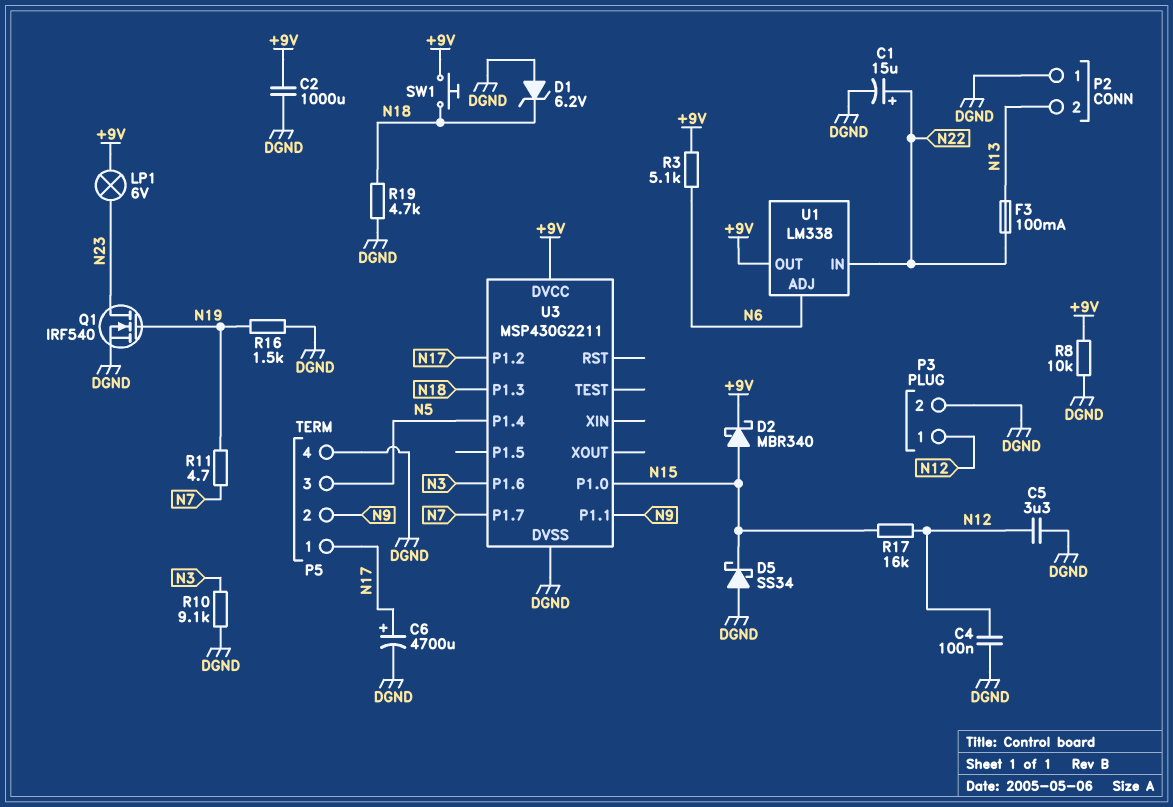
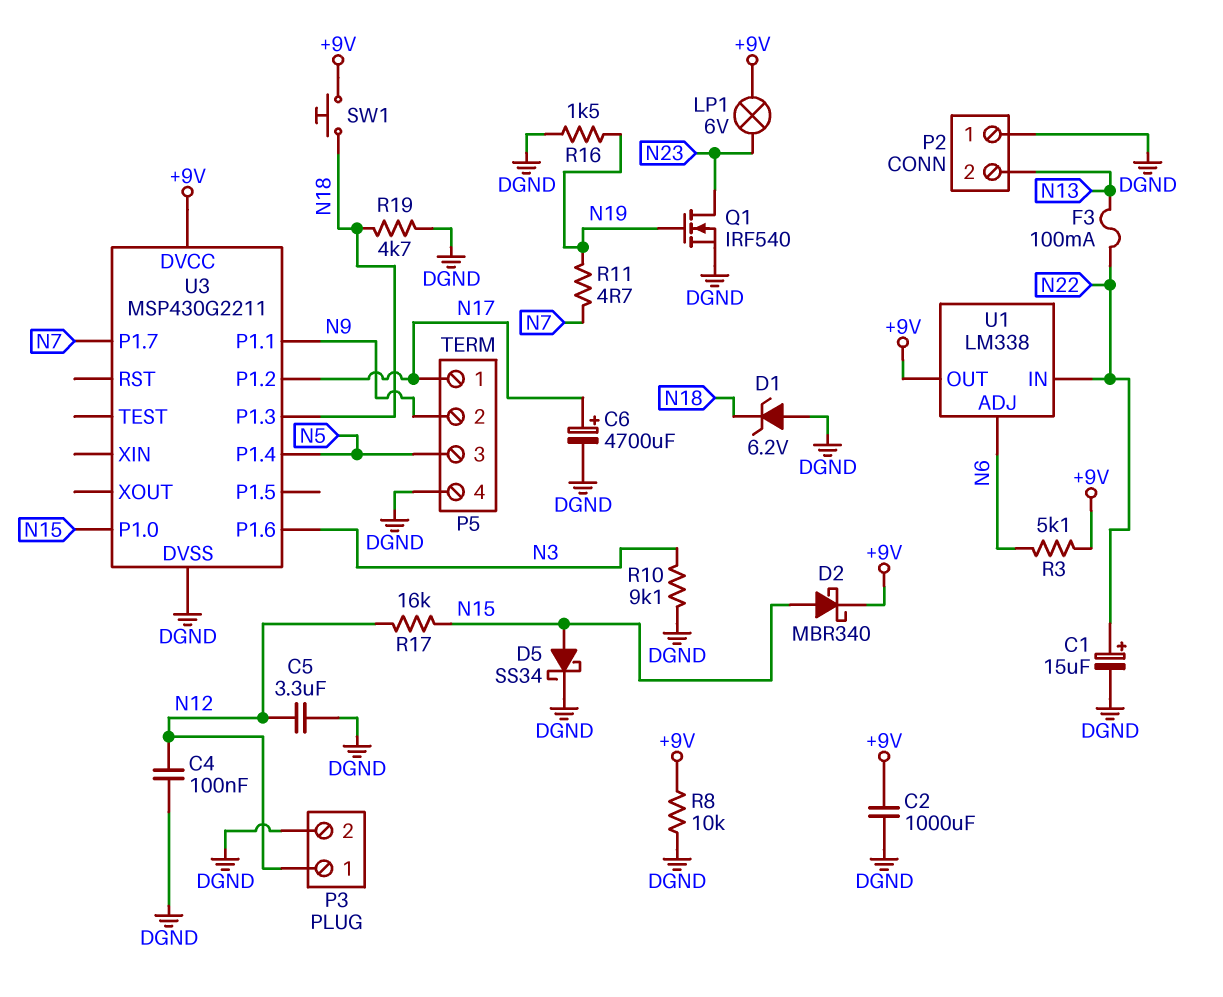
D5: schottky SS34 (A DGND, K N15) -> schottky SS34 (A N15, K DGND)

